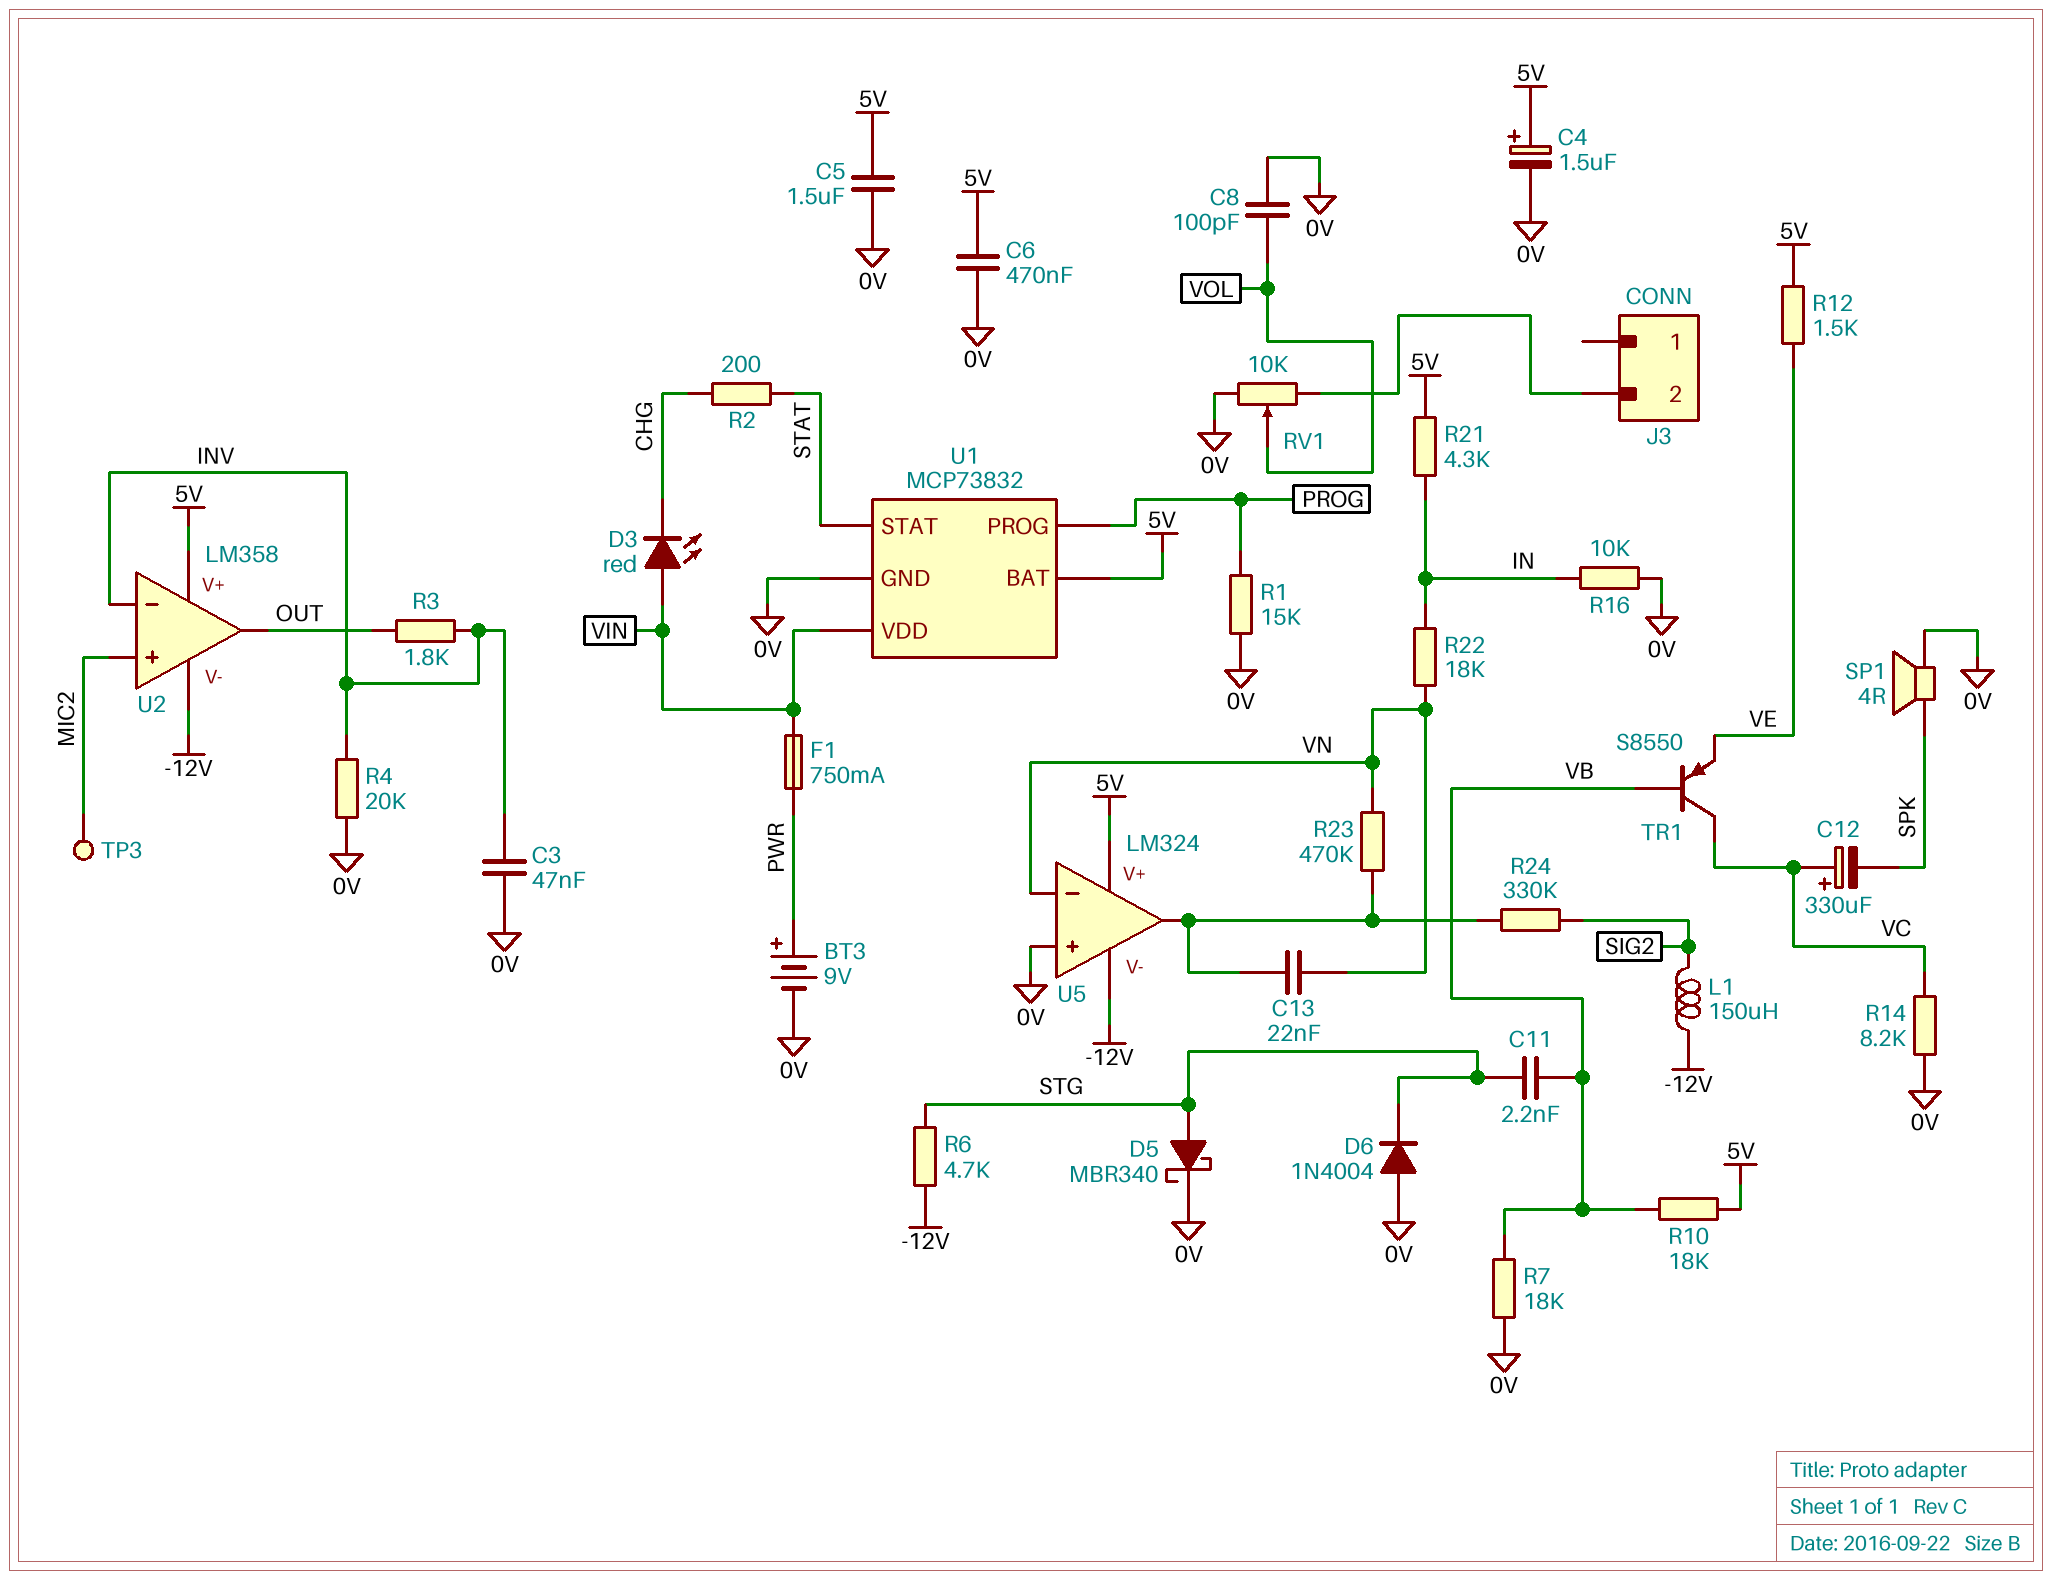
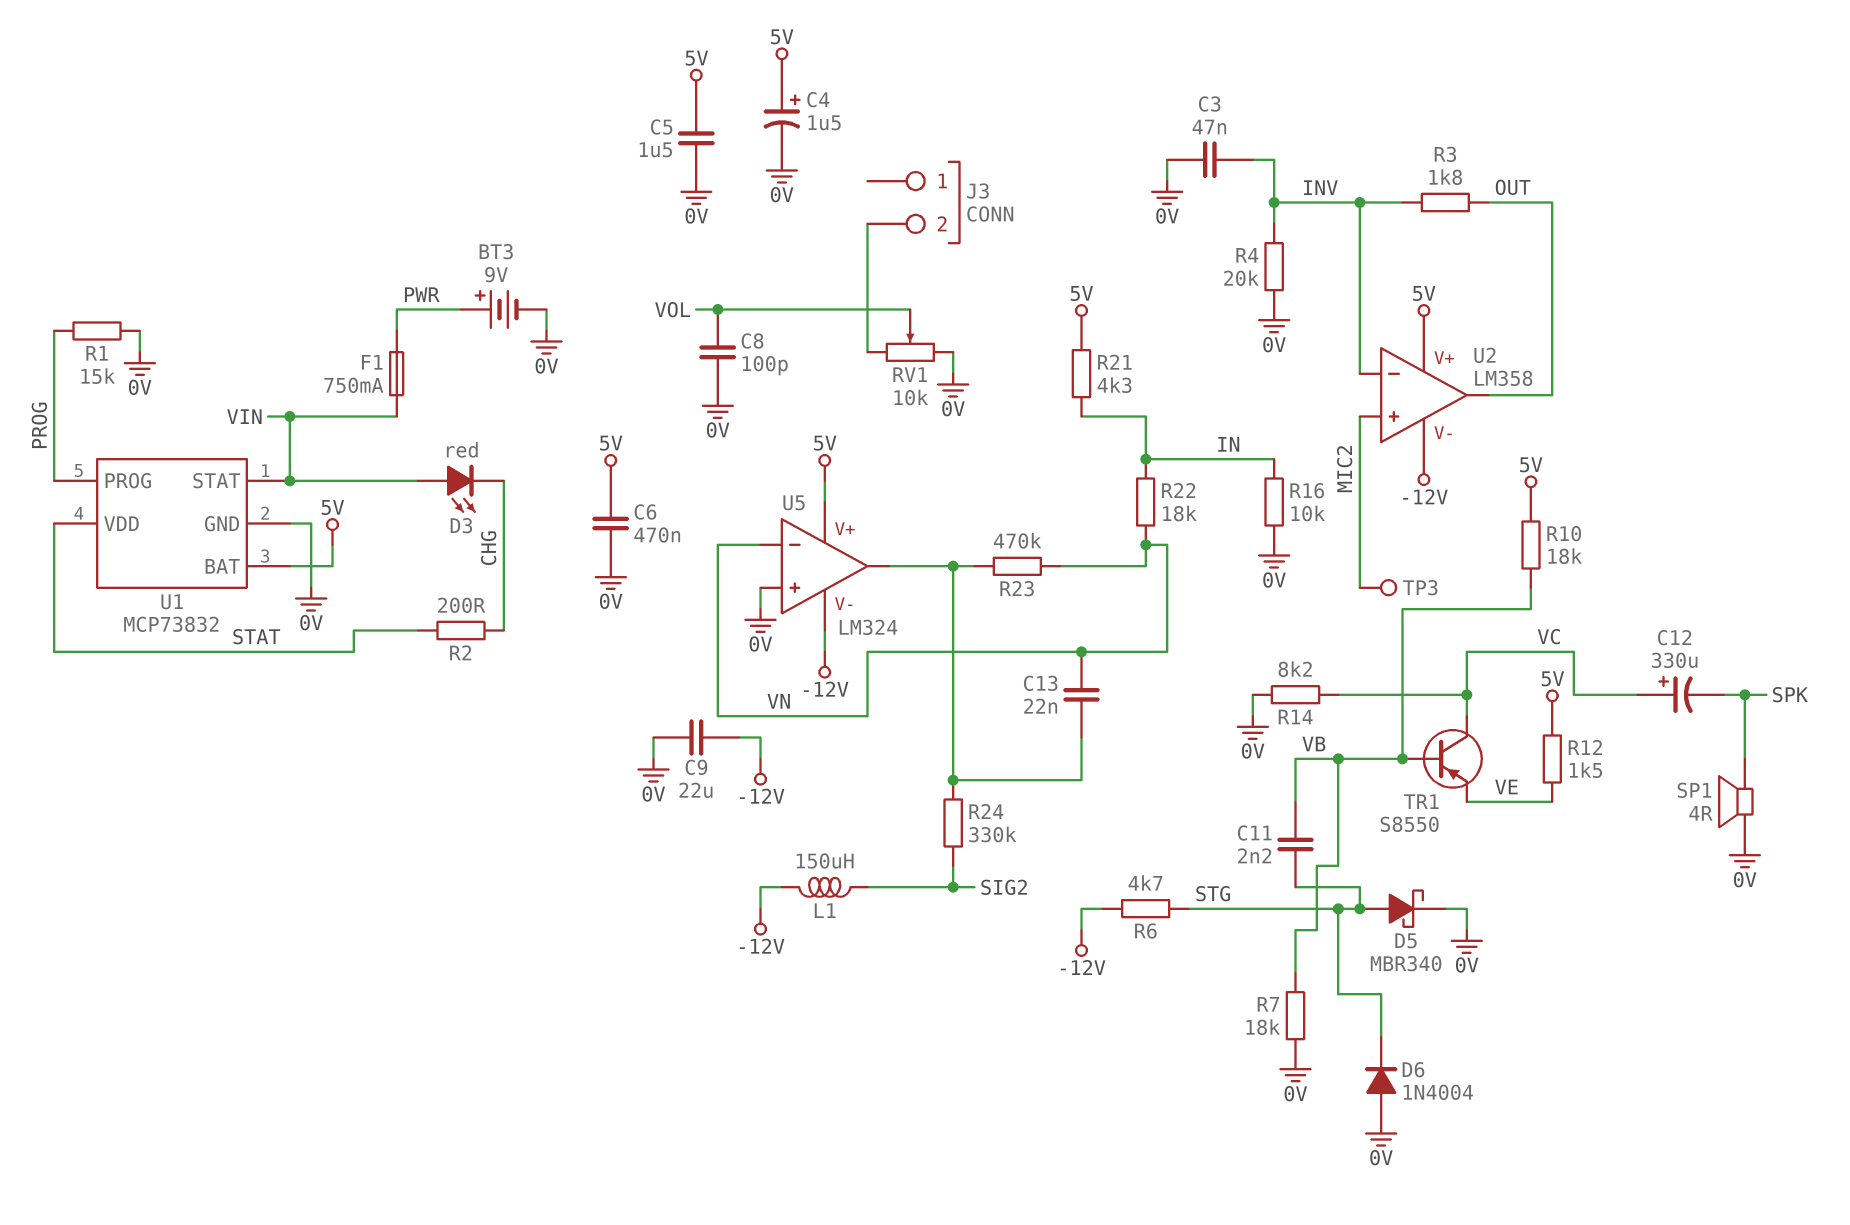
C9: none -> 22uF (-12V, 0V)
U1 pin STAT: STAT -> VIN
U1 pin VDD: VIN -> STAT

